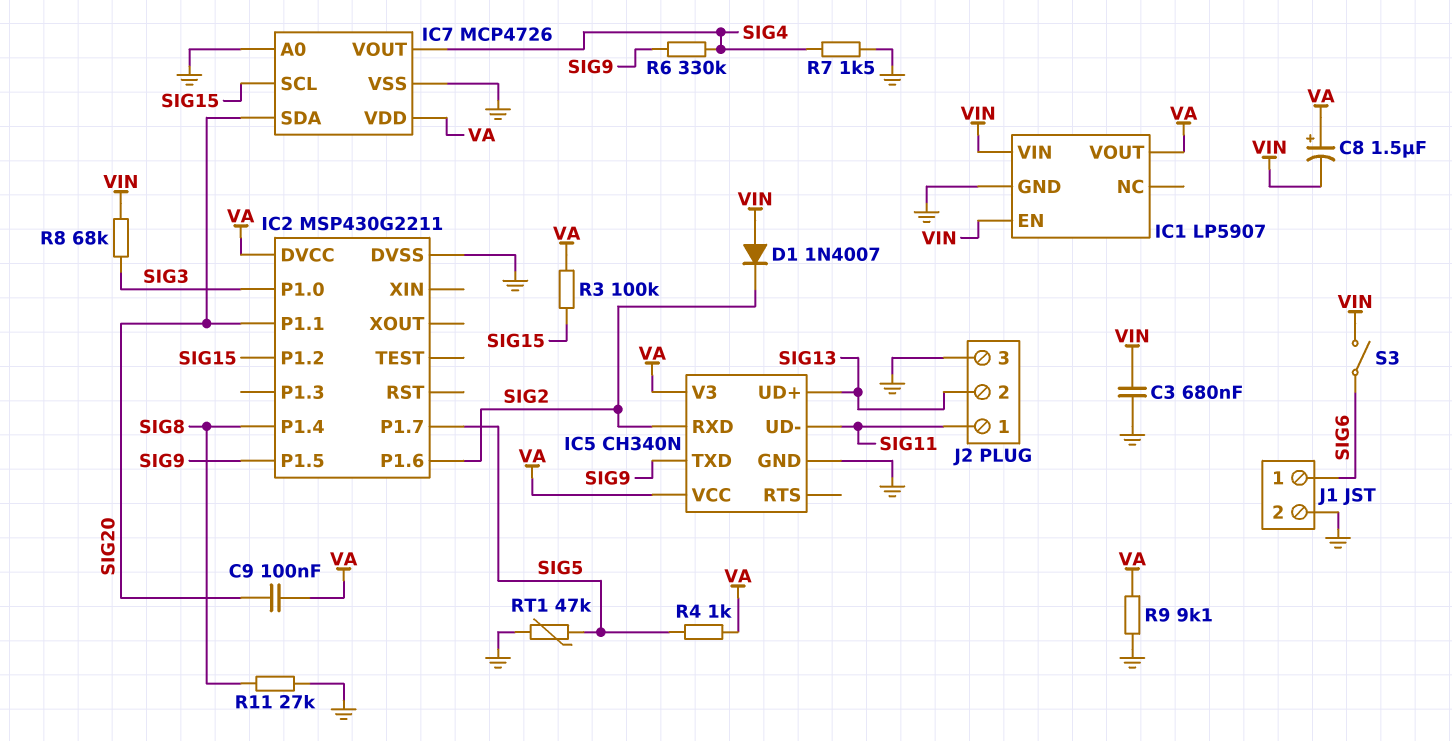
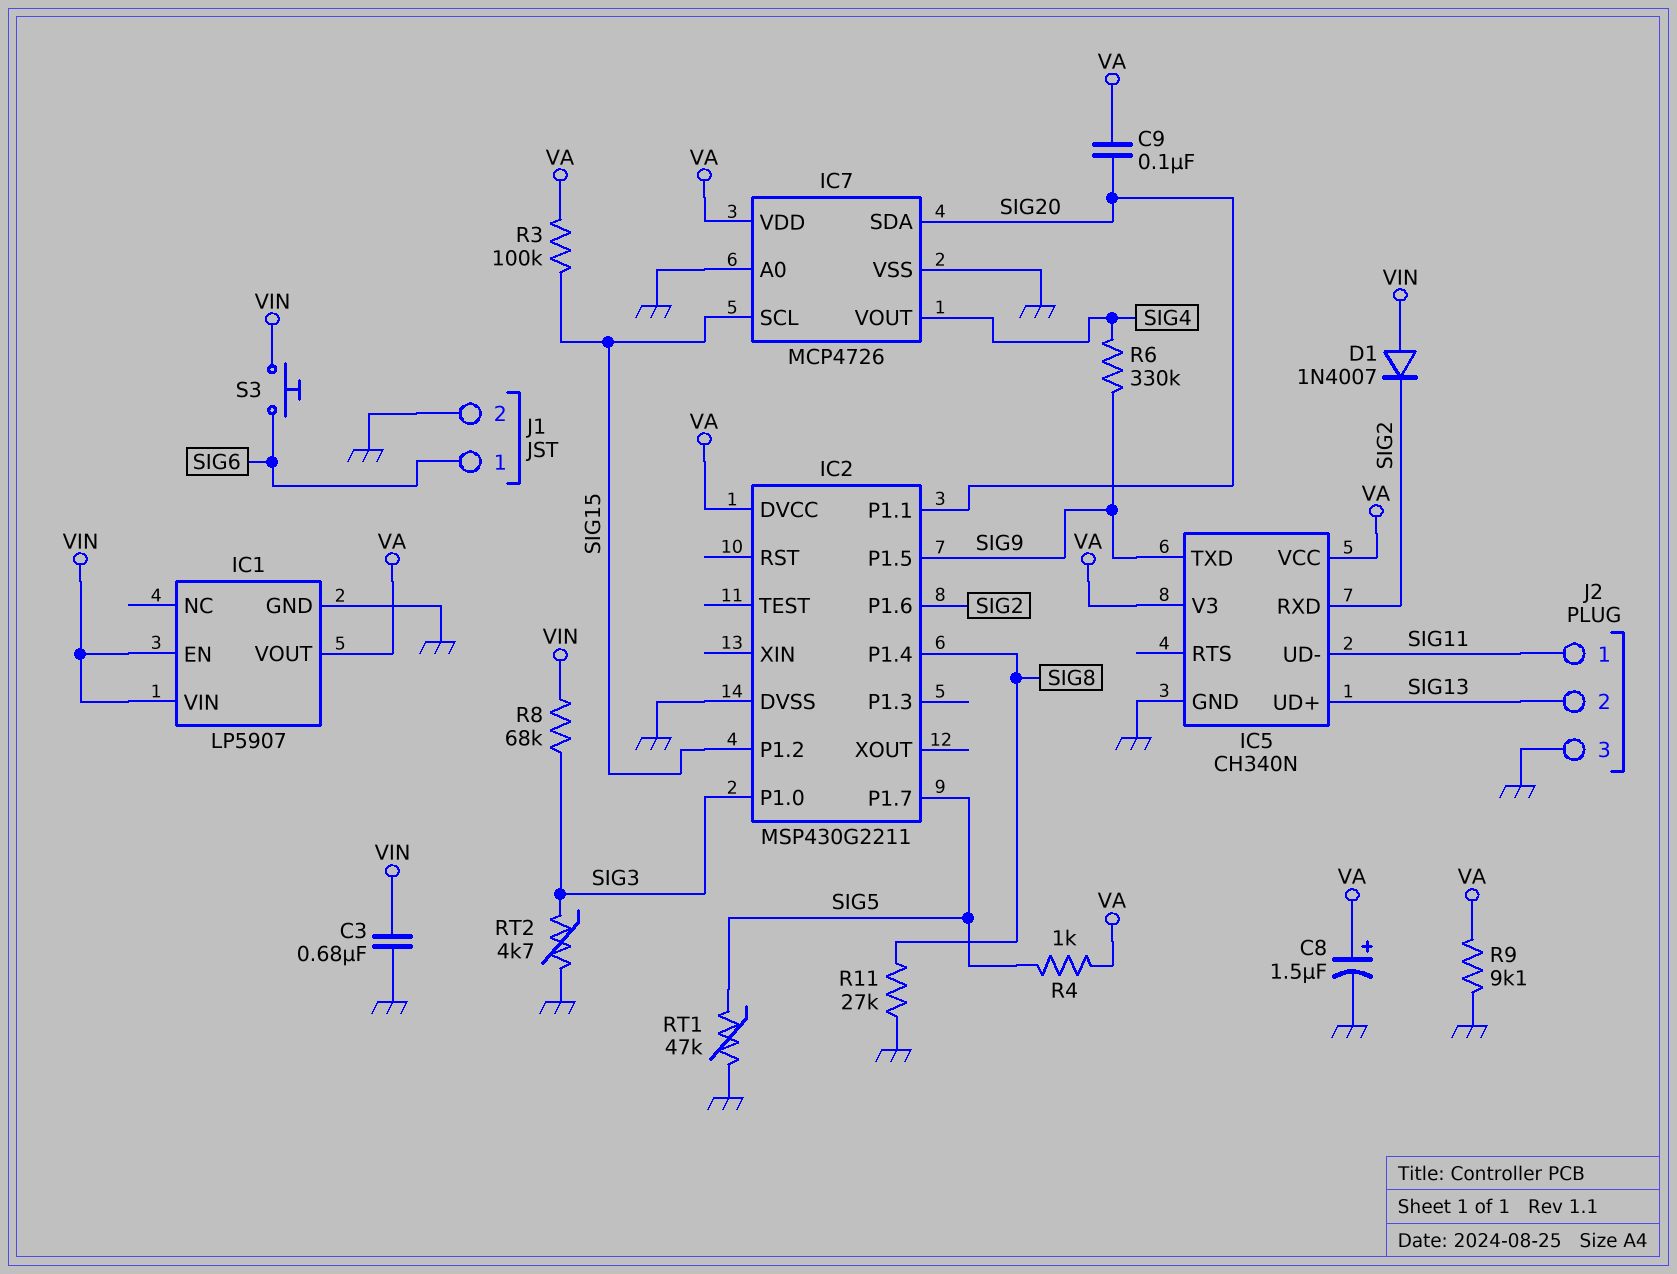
C8: 1.5uF (plus VA, minus VIN) -> 1.5uF (plus VA, minus GND)
R7: 1.5k (GND, SIG4) -> none
RT2: none -> 4.7k (GND, SIG3)
S3: switch (SIG6, VIN) -> button (SIG6, VIN)

